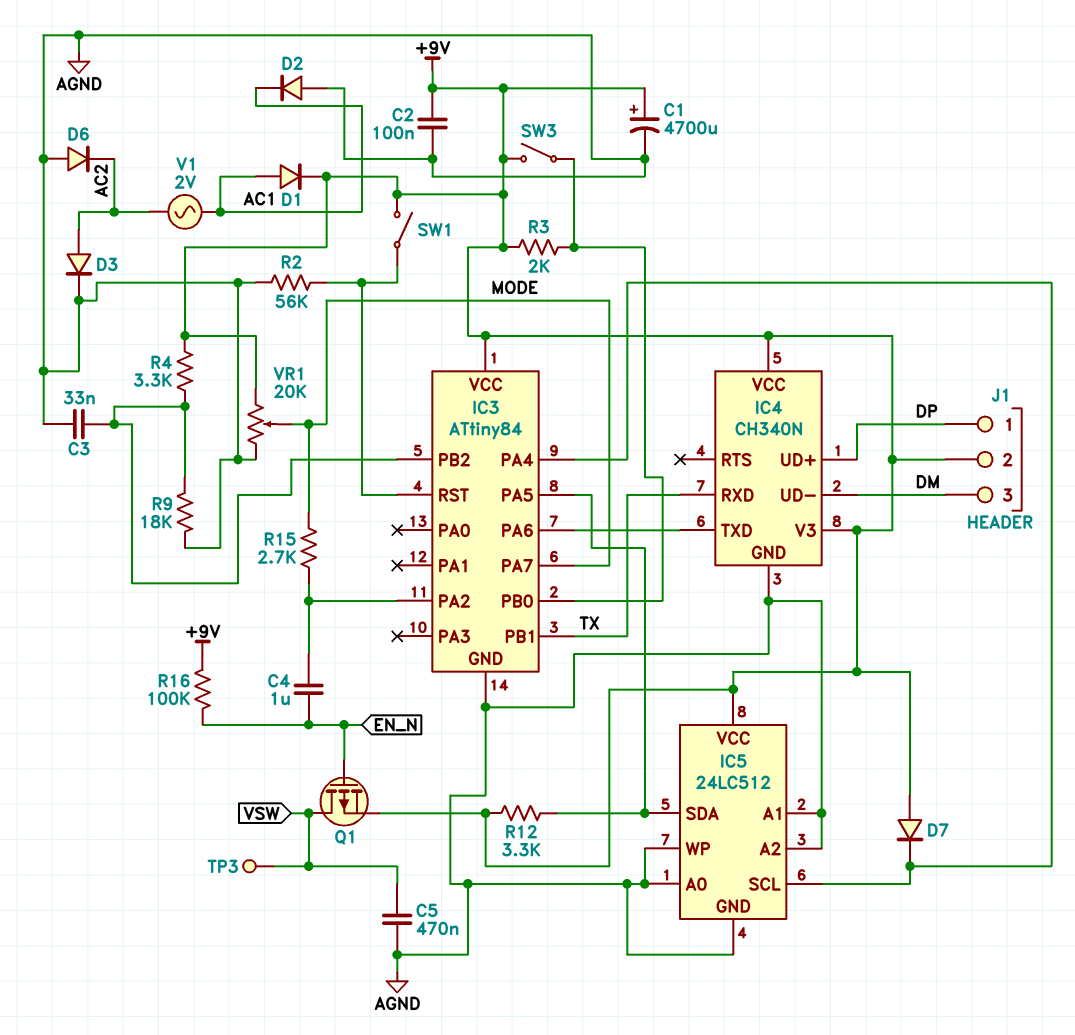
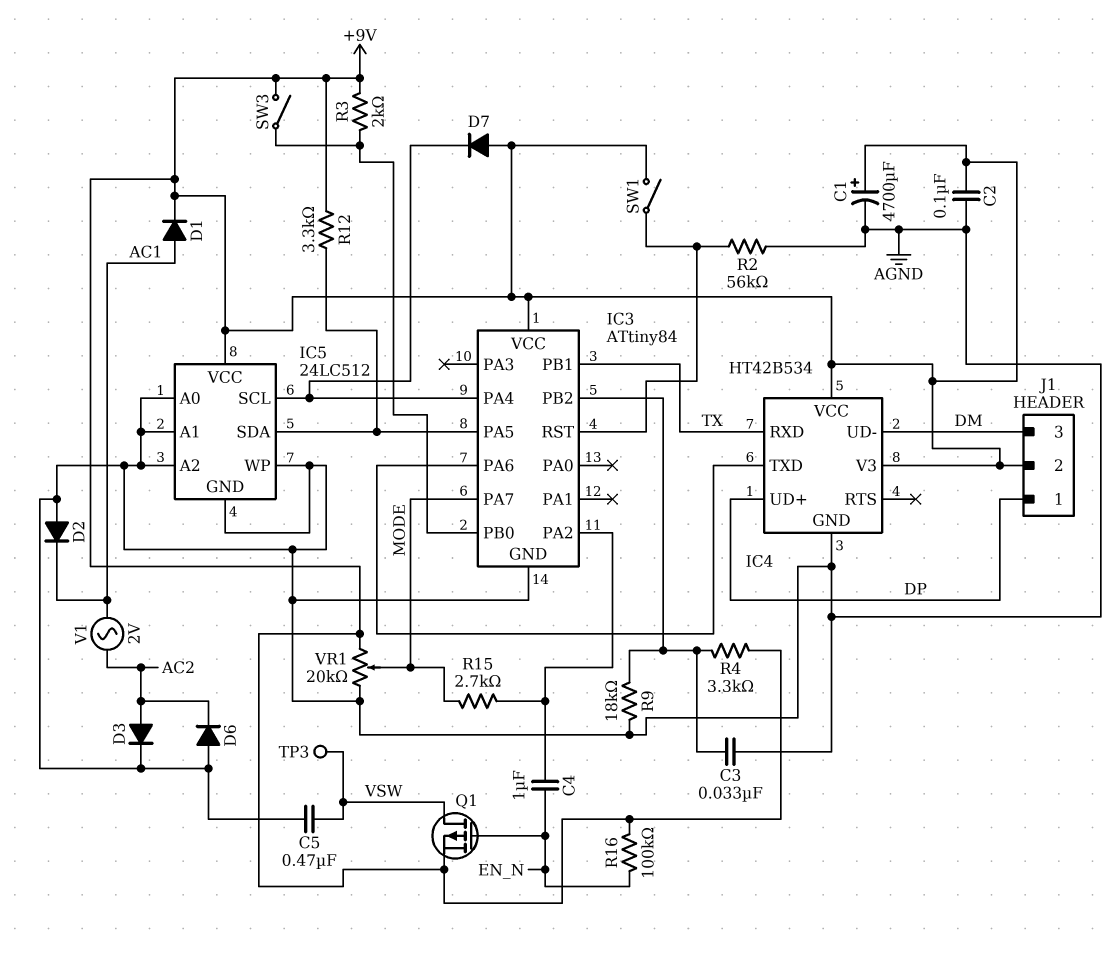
IC4: CH340N -> HT42B534

